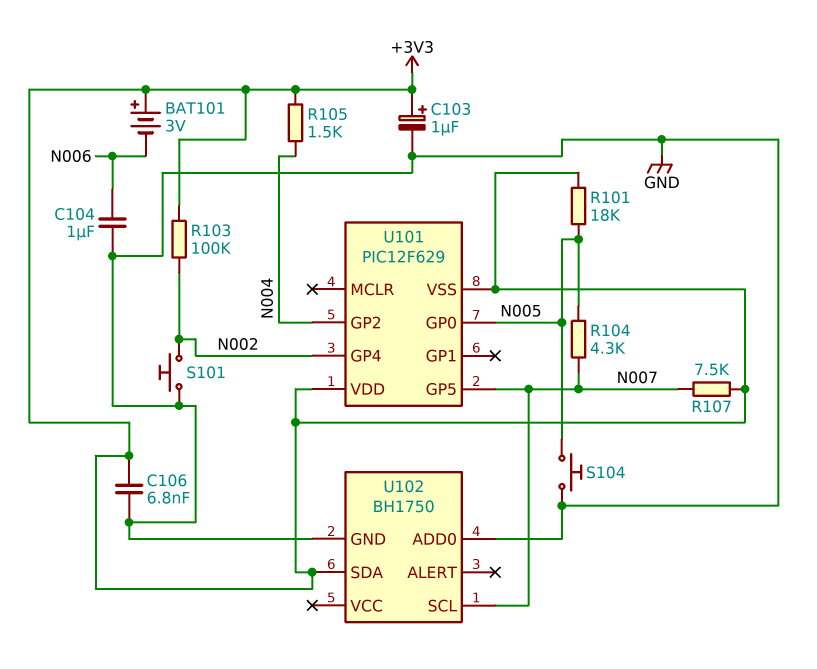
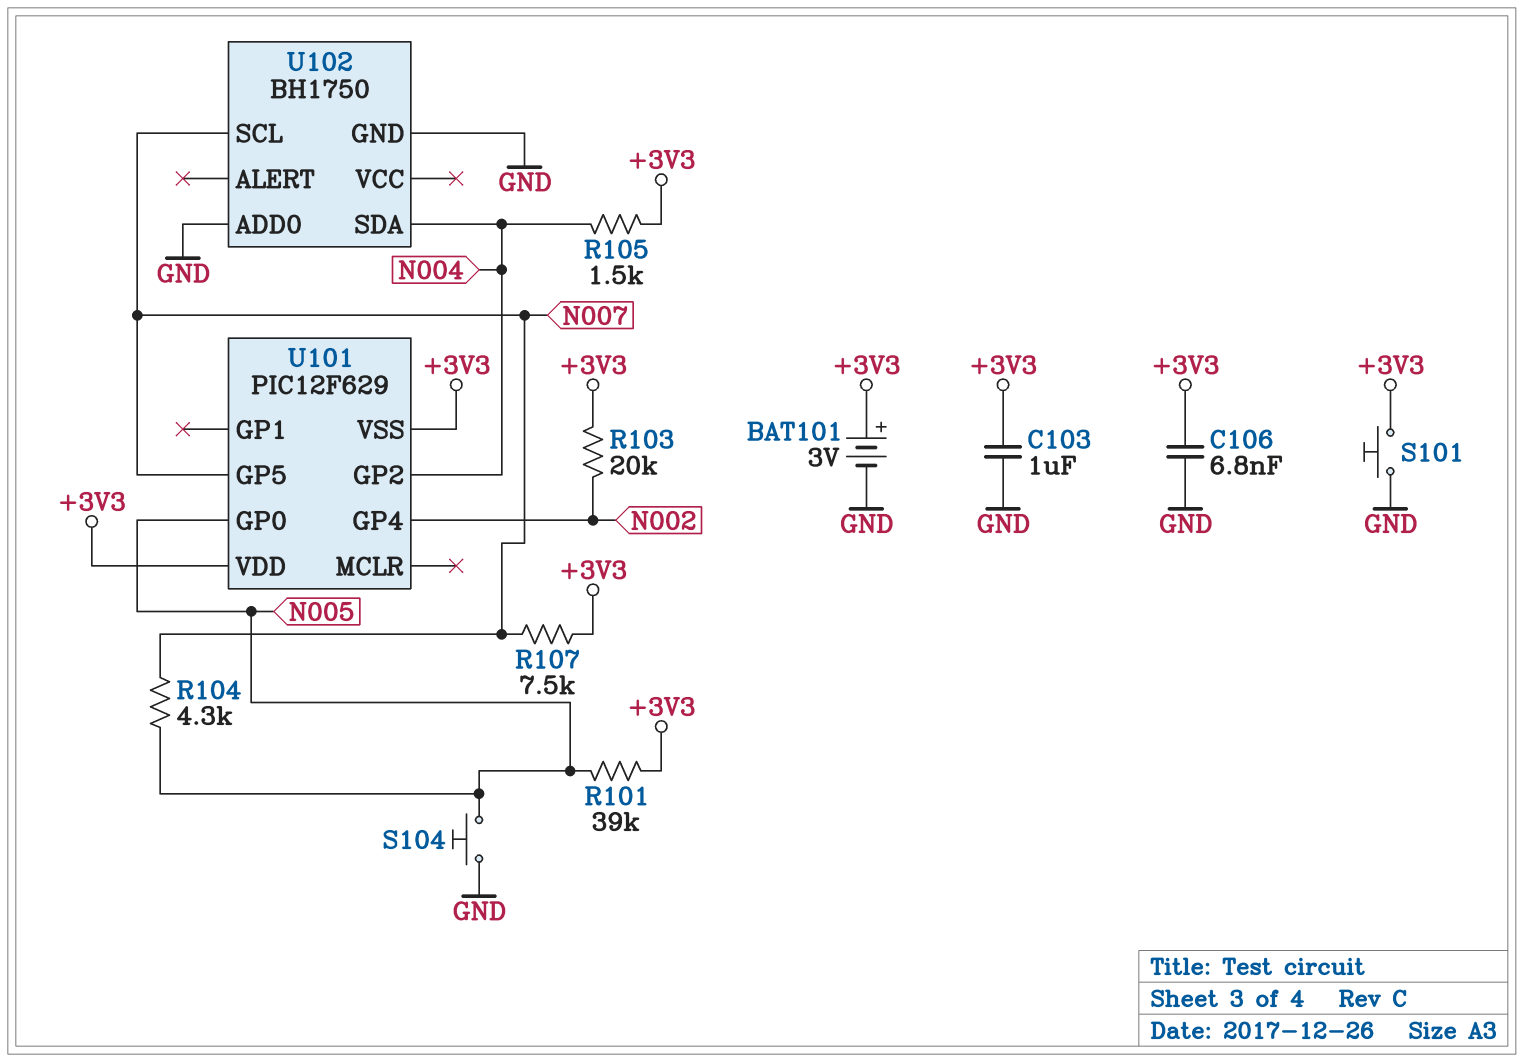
BAT101: 3V (plus +3V3, minus N006) -> 3V (plus +3V3, minus GND)
C103: 1uF (plus +3V3, minus GND) -> 1uF (+3V3, GND)
C104: 1uF (GND, N006) -> none
R101: 18k (+3V3, N005) -> 39k (+3V3, N005)
R103: 100k (+3V3, N002) -> 20k (+3V3, N002)
S101: button (GND, N002) -> button (+3V3, GND)
U102 pin SDA: +3V3 -> N004

